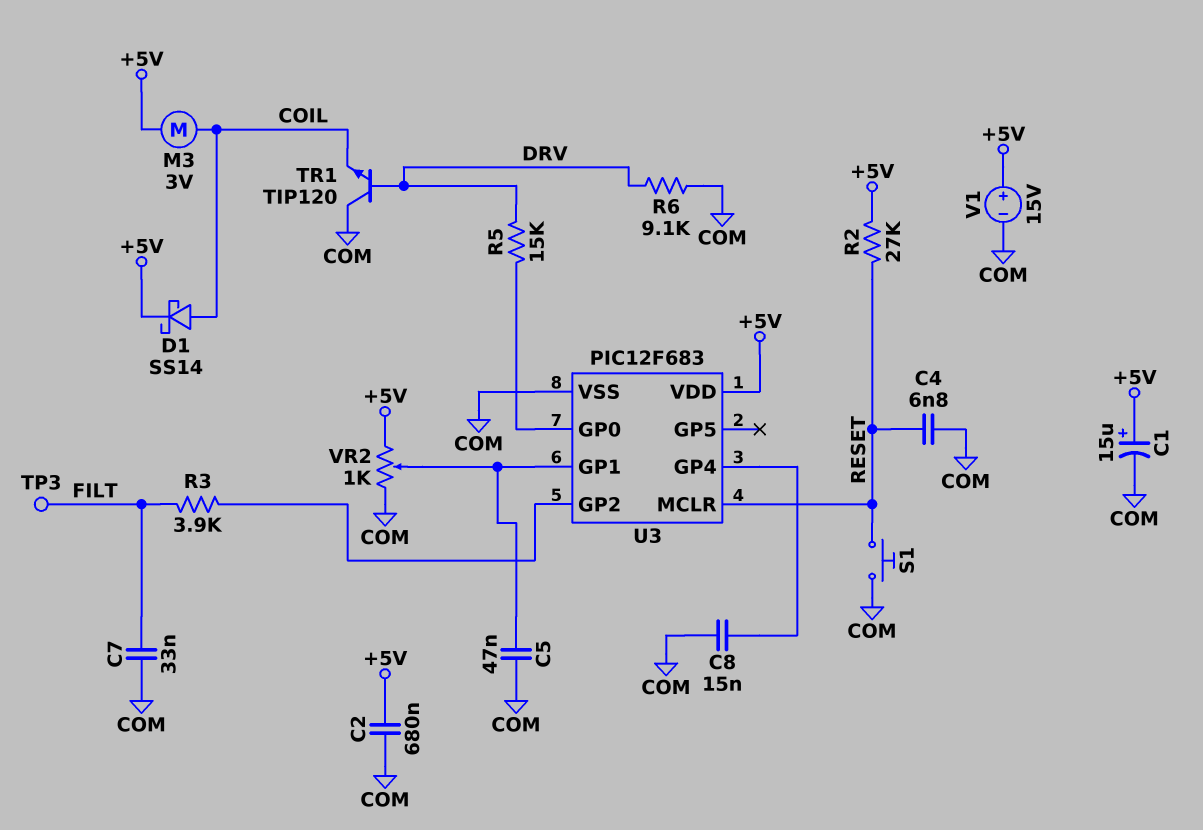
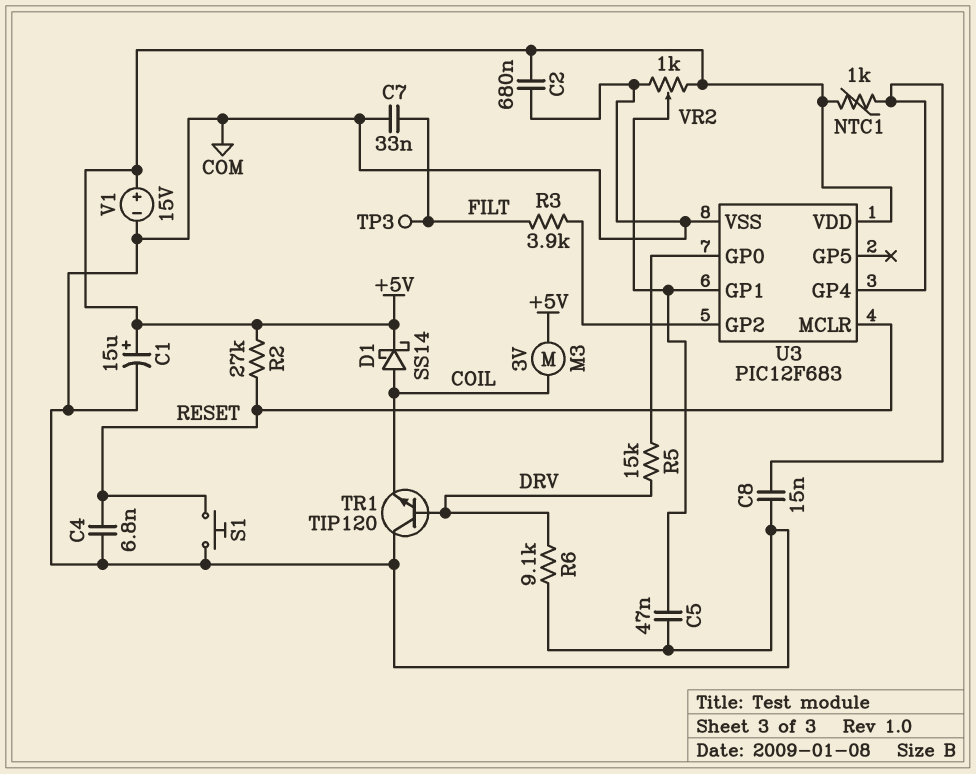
NTC1: none -> 1k (+5V, U3/GP4)

